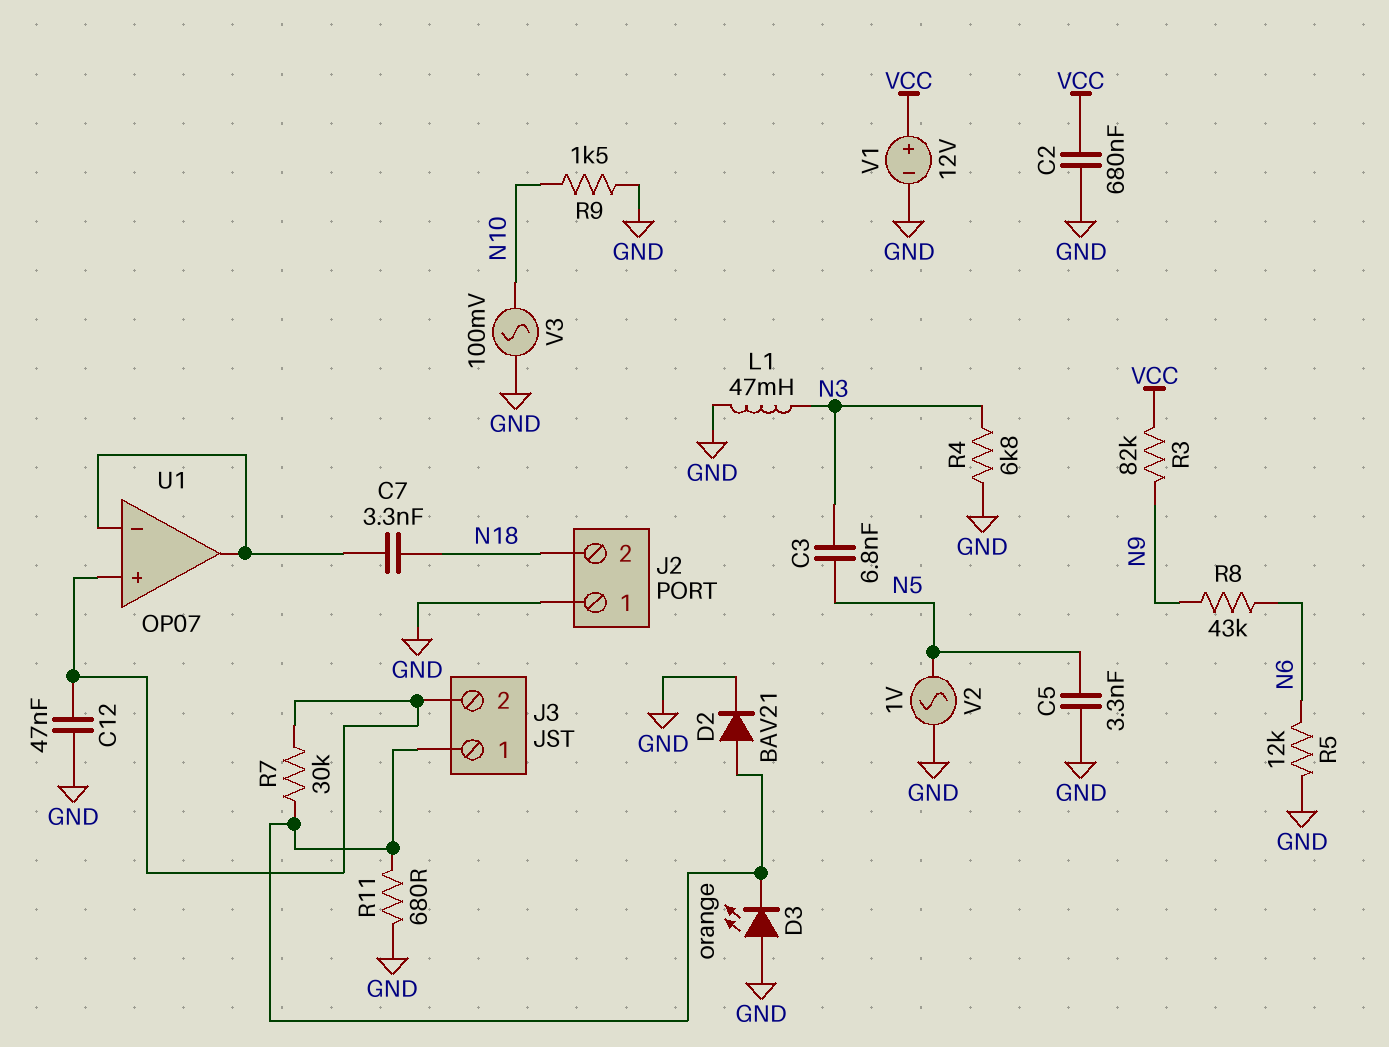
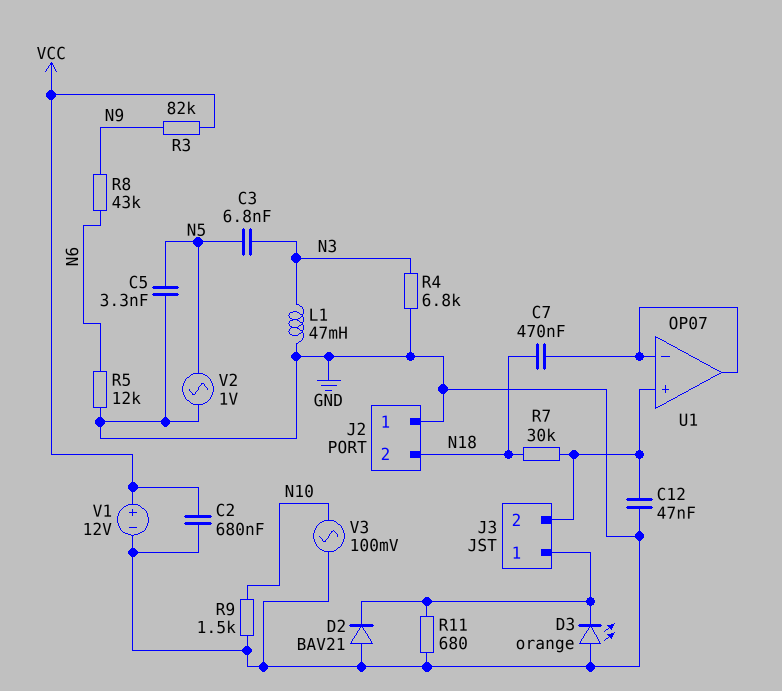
C7: 3.3nF (N18, U1/in-) -> 470nF (N18, U1/in-)
D2: diode BAV21 (A J3/1, K GND) -> diode BAV21 (A GND, K J3/1)
R7: 30k (J3/1, J3/2) -> 30k (J3/2, N18)

